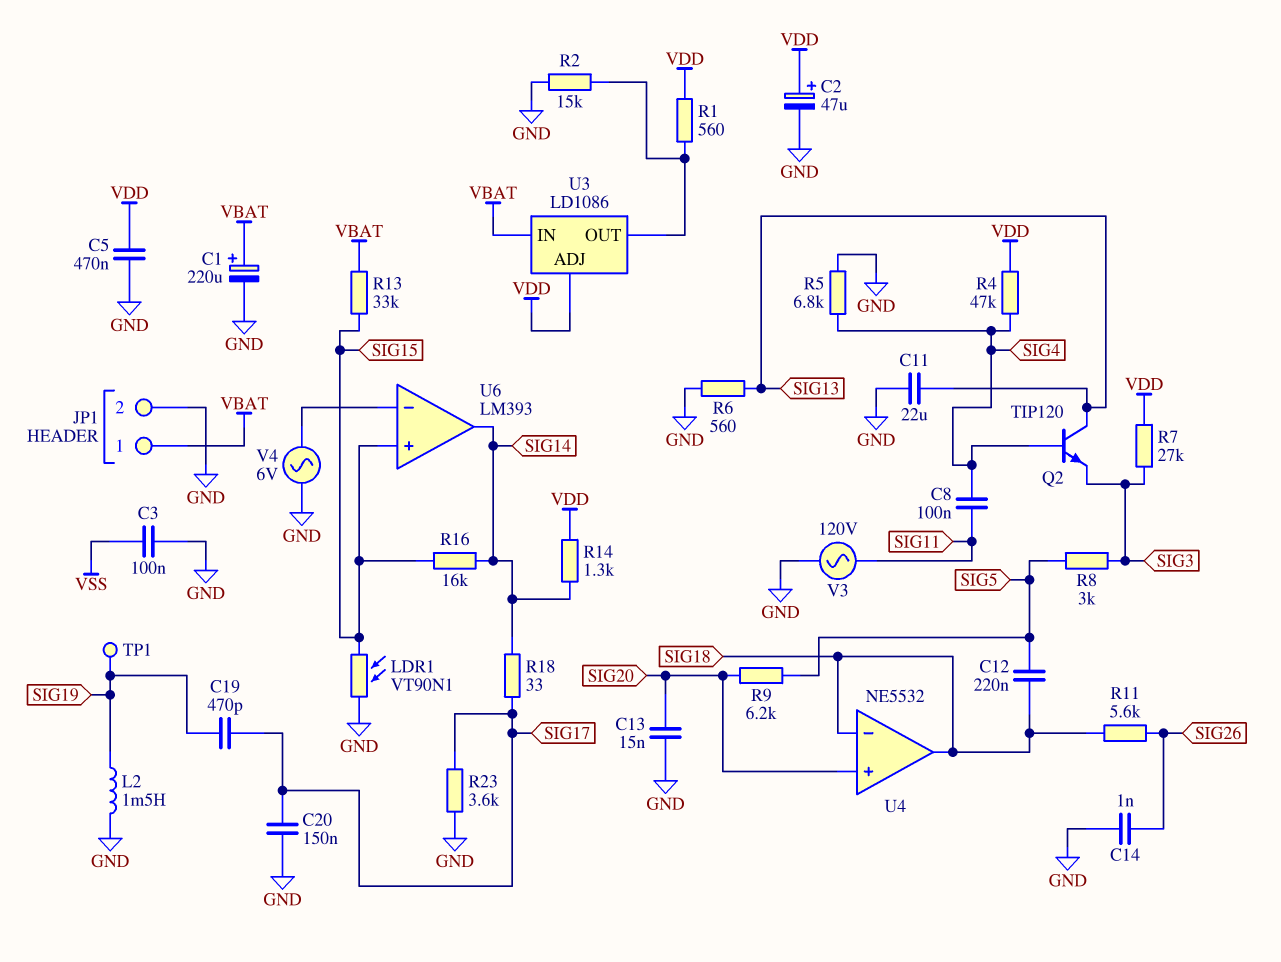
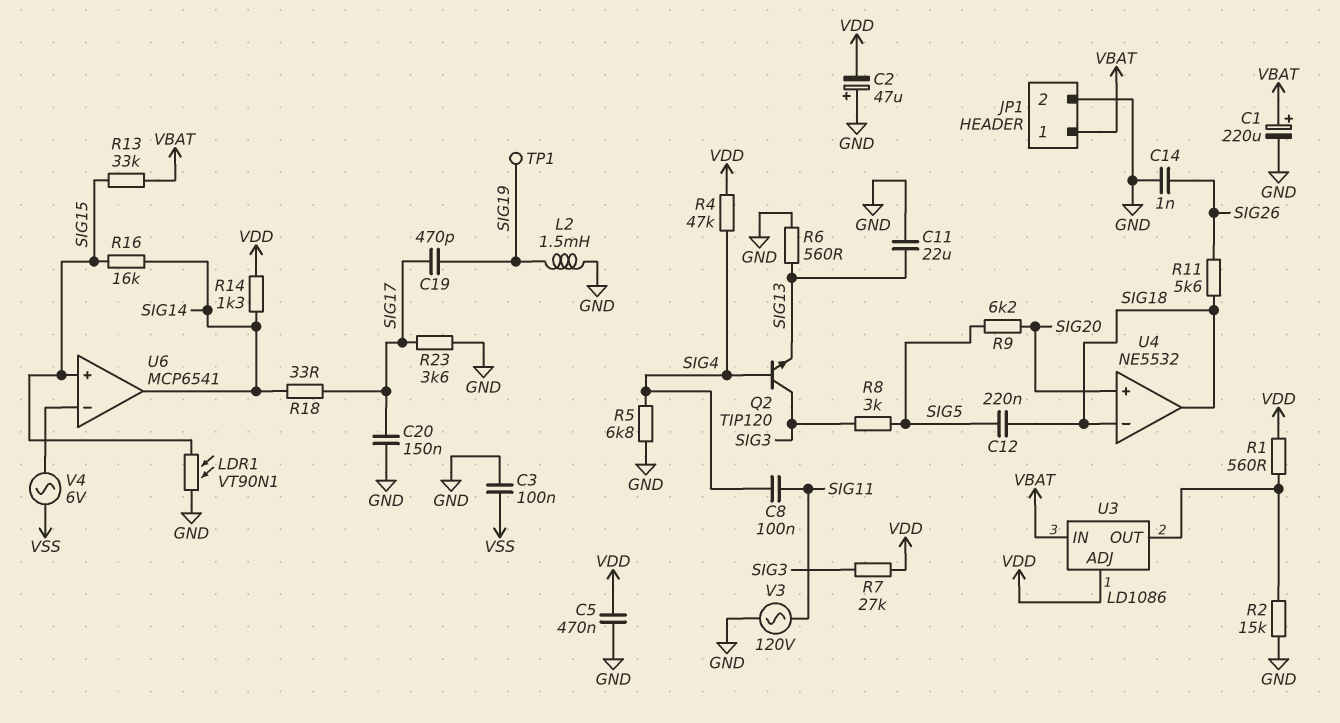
C2: 47uF (plus VDD, minus GND) -> 47uF (plus GND, minus VDD)
C13: 15nF (GND, SIG20) -> none
Q2: NPN TIP120 (B SIG4, C SIG13, E SIG3) -> NPN TIP120 (B SIG4, C SIG3, E SIG13)
U6: LM393 -> MCP6541
V4: AC 6V (GND, U6/in-) -> AC 6V (U6/in-, VSS)

